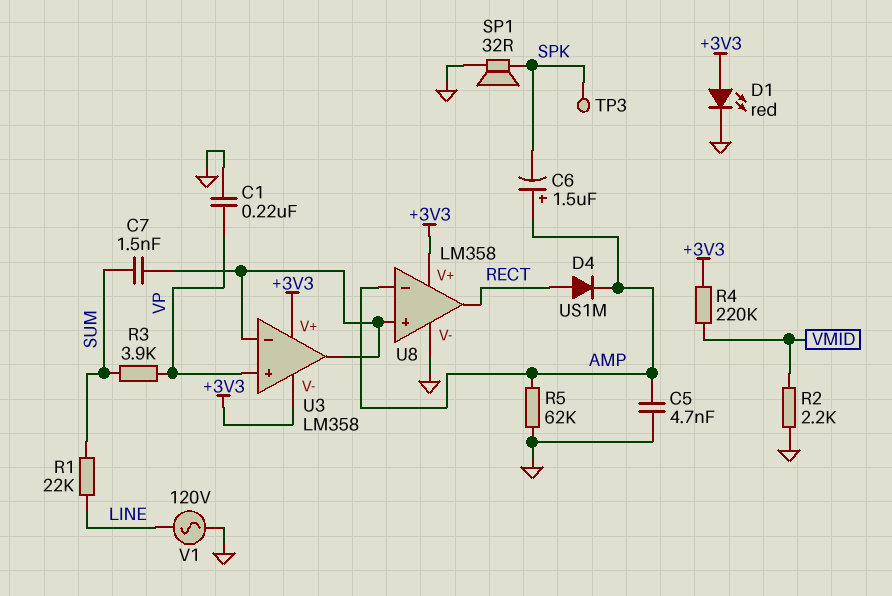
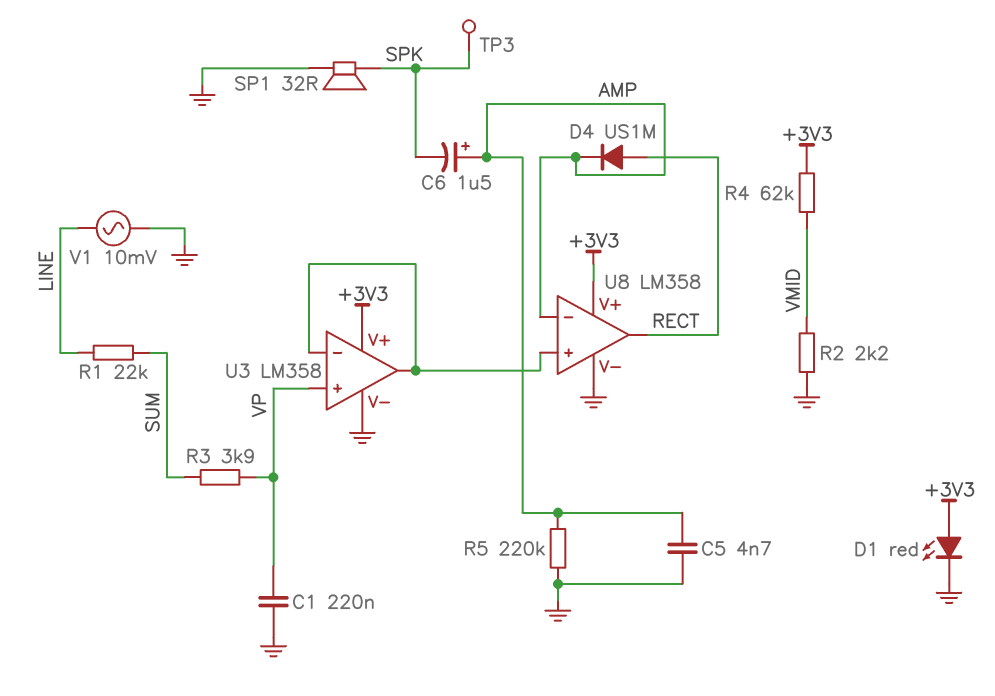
C7: 1.5nF (SUM, U3/in-) -> none
R4: 220k (+3V3, VMID) -> 62k (+3V3, VMID)
R5: 62k (AMP, GND) -> 220k (AMP, GND)
U3 pin V-: +3V3 -> GND
V1: AC 120V (GND, LINE) -> AC 10mV (GND, LINE)

